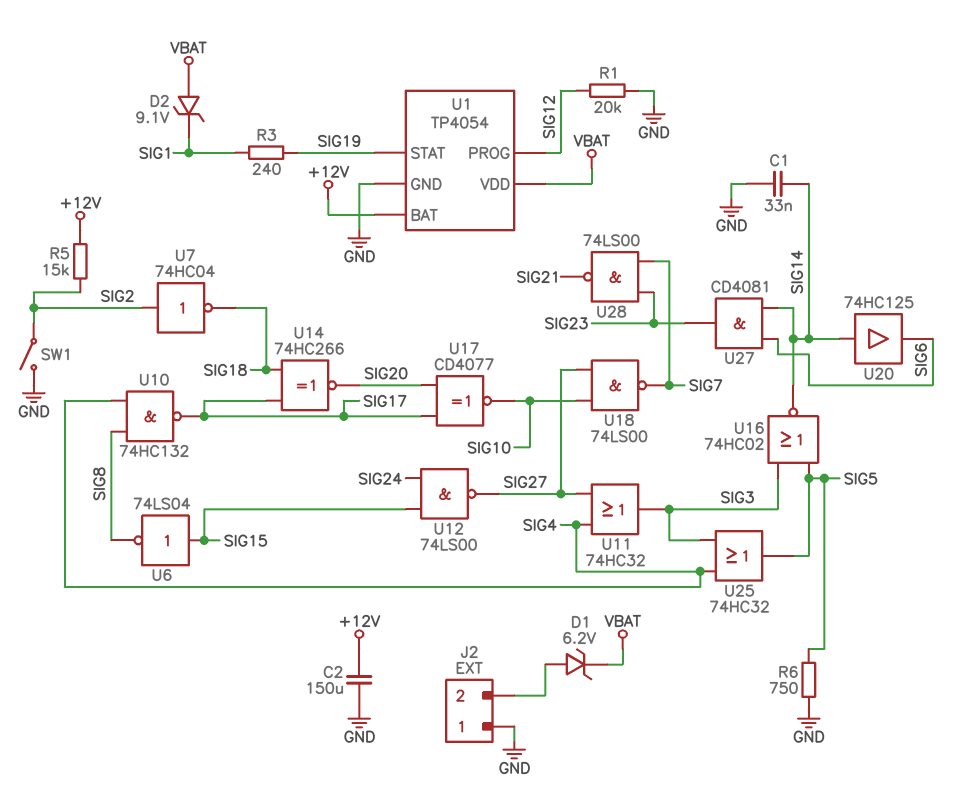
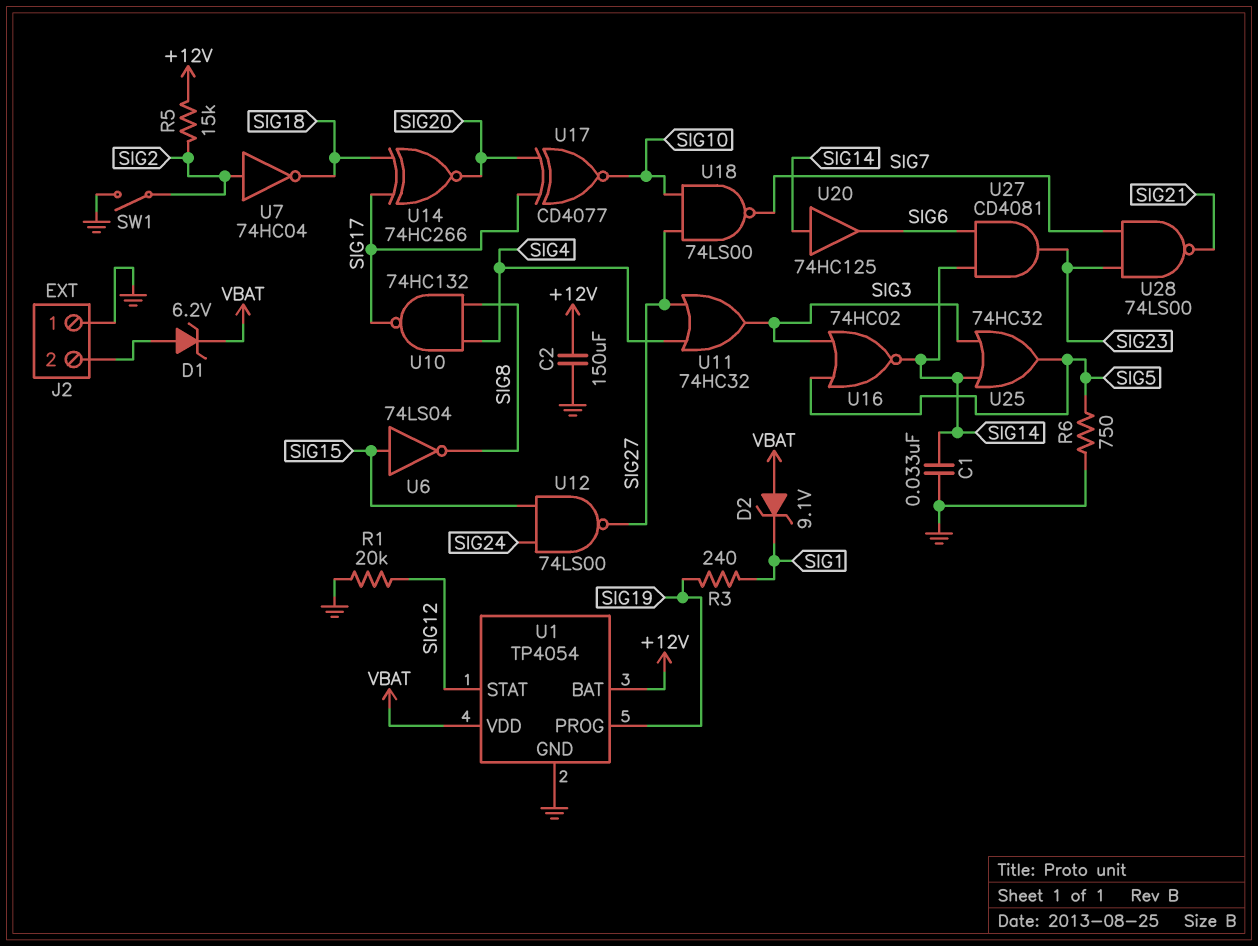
U1 pin PROG: SIG12 -> SIG19
U1 pin STAT: SIG19 -> SIG12
U25: OR 74HC32 (in SIG3, in SIG4, out SIG5) -> OR 74HC32 (in SIG3, in SIG14, out SIG5)

